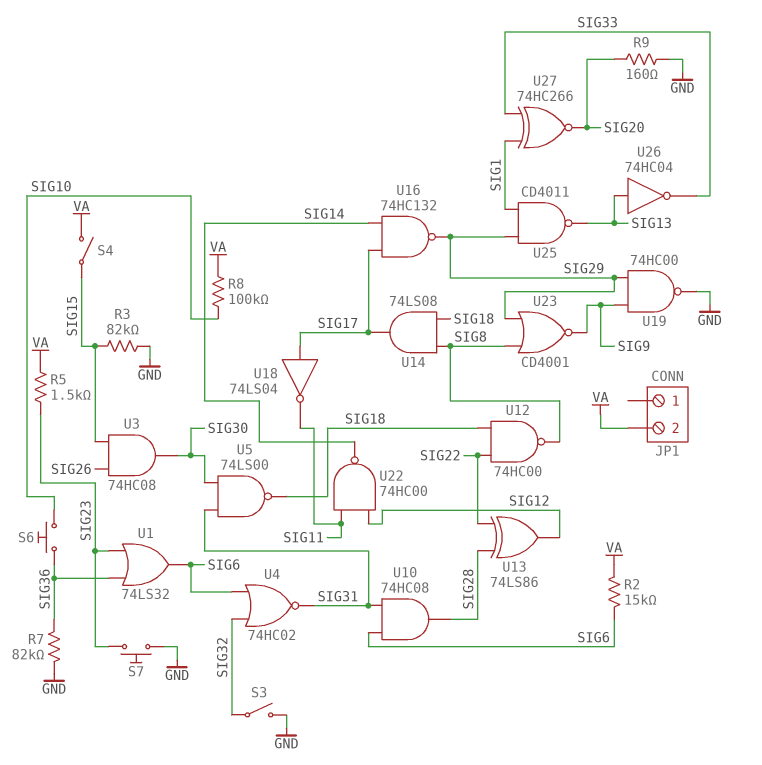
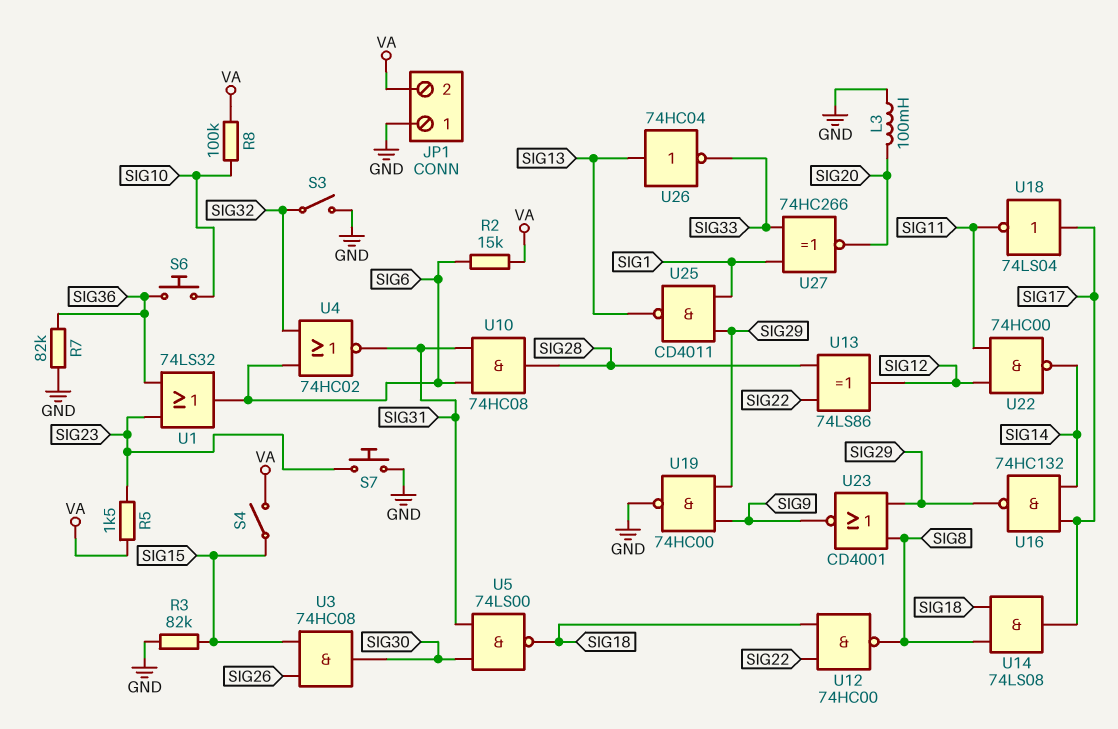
JP1 pin 1: none -> GND
L3: none -> 100mH (GND, SIG20)
R9: 160 (GND, SIG20) -> none

